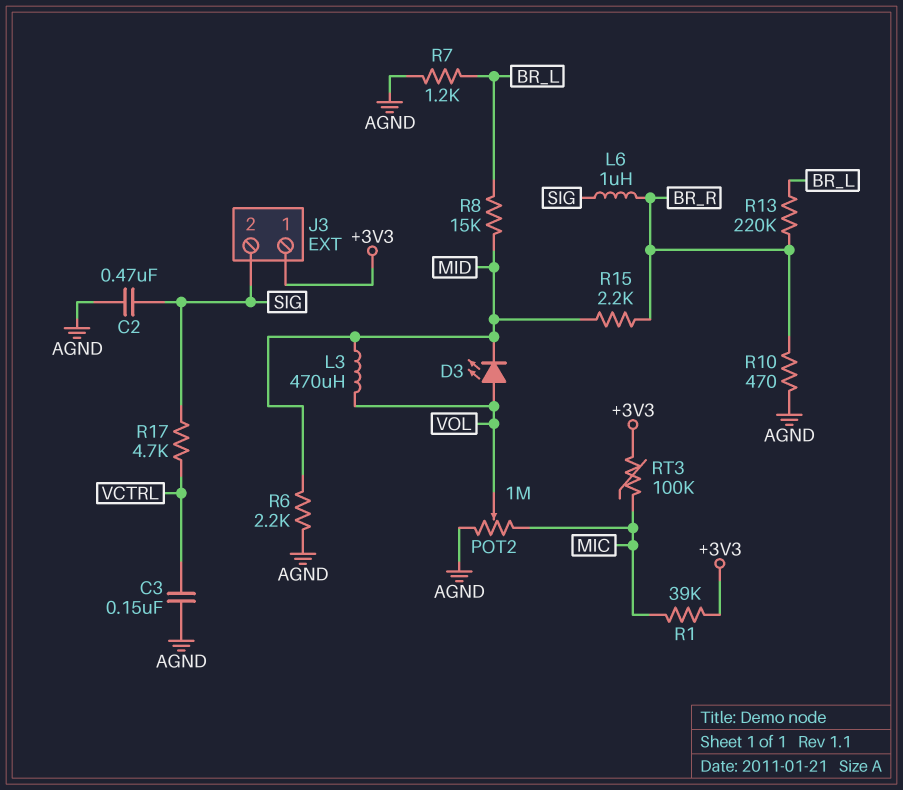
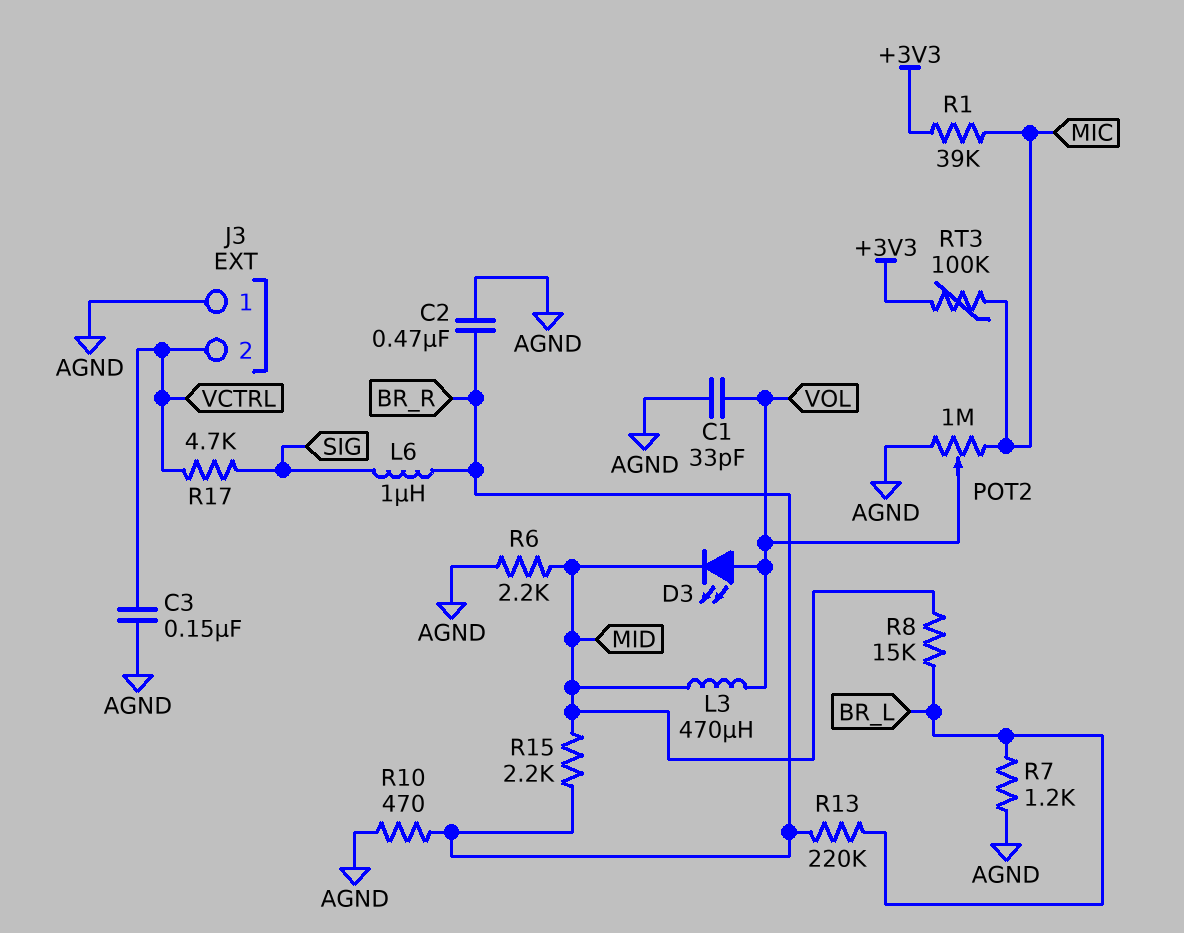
C1: none -> 33pF (AGND, VOL)
C2: 470nF (AGND, SIG) -> 470nF (AGND, BR_R)
J3 pin 1: +3V3 -> AGND
J3 pin 2: SIG -> VCTRL

